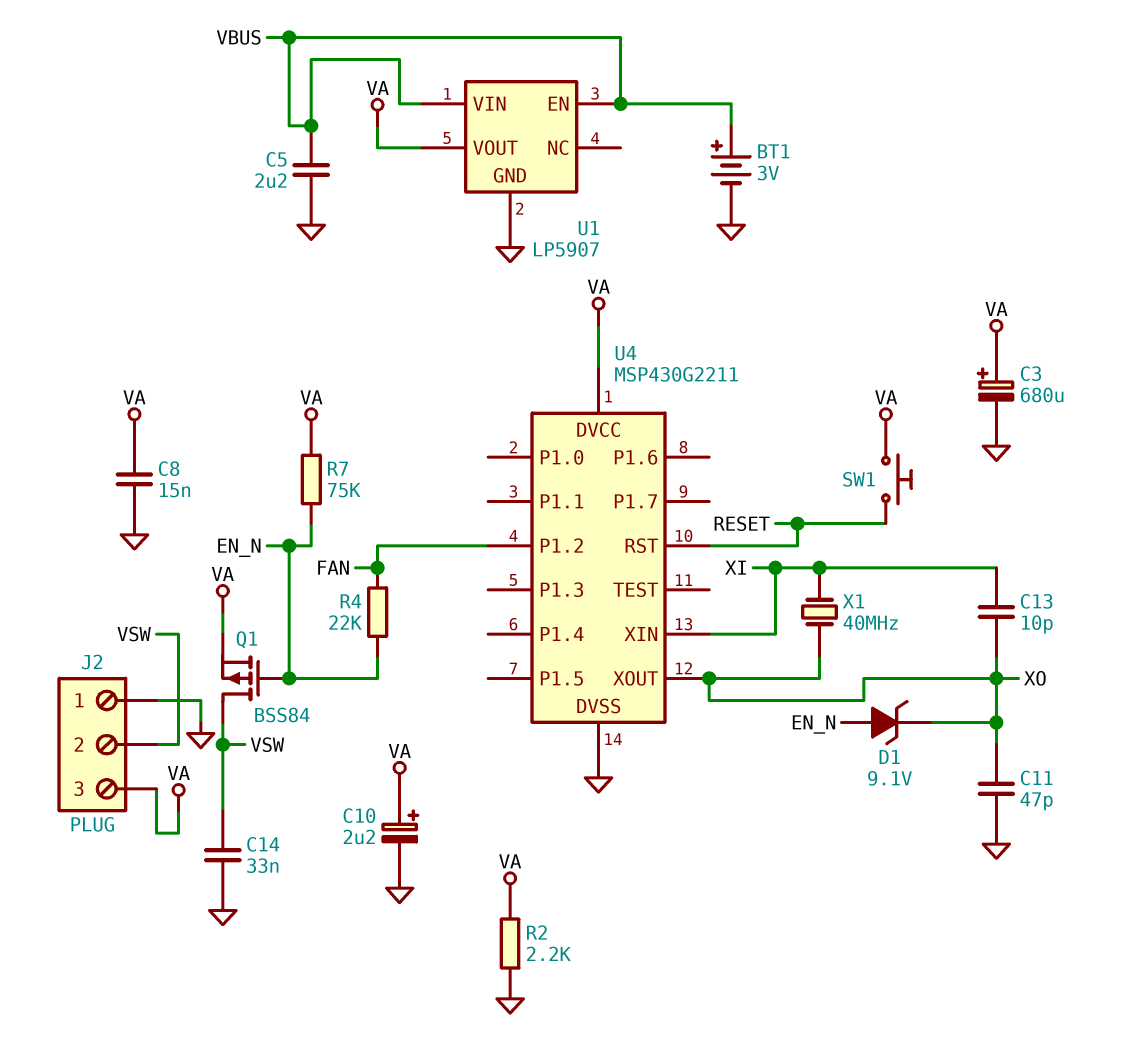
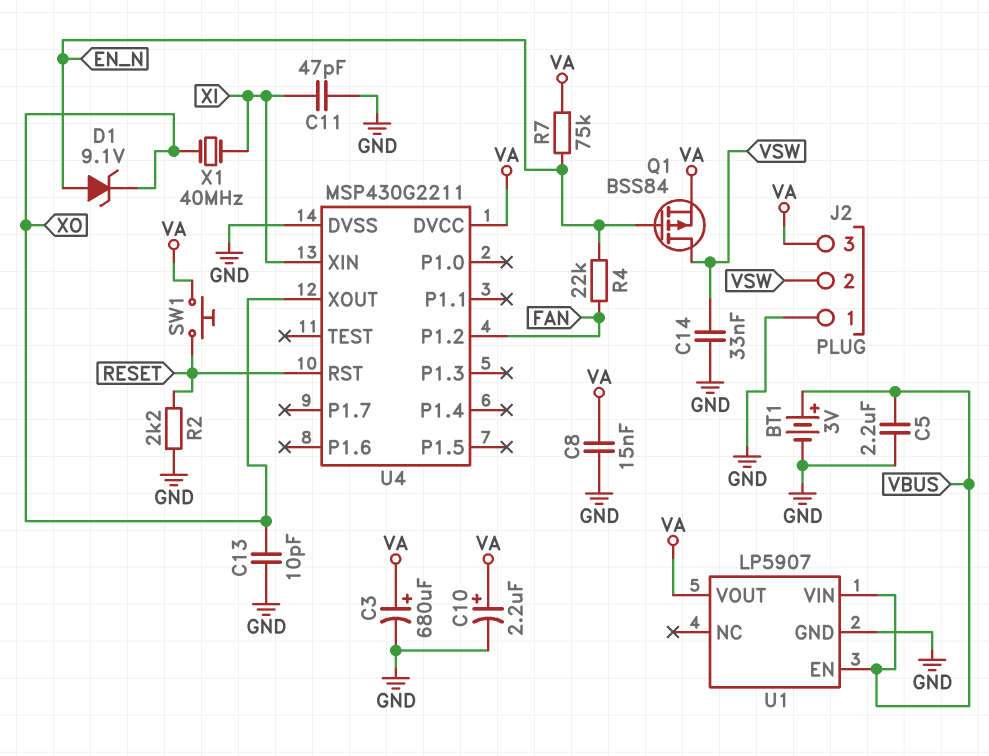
C11: 47pF (GND, XO) -> 47pF (GND, XI)
C13: 10pF (XI, XO) -> 10pF (GND, XO)
R2: 2.2k (GND, VA) -> 2.2k (GND, RESET)

